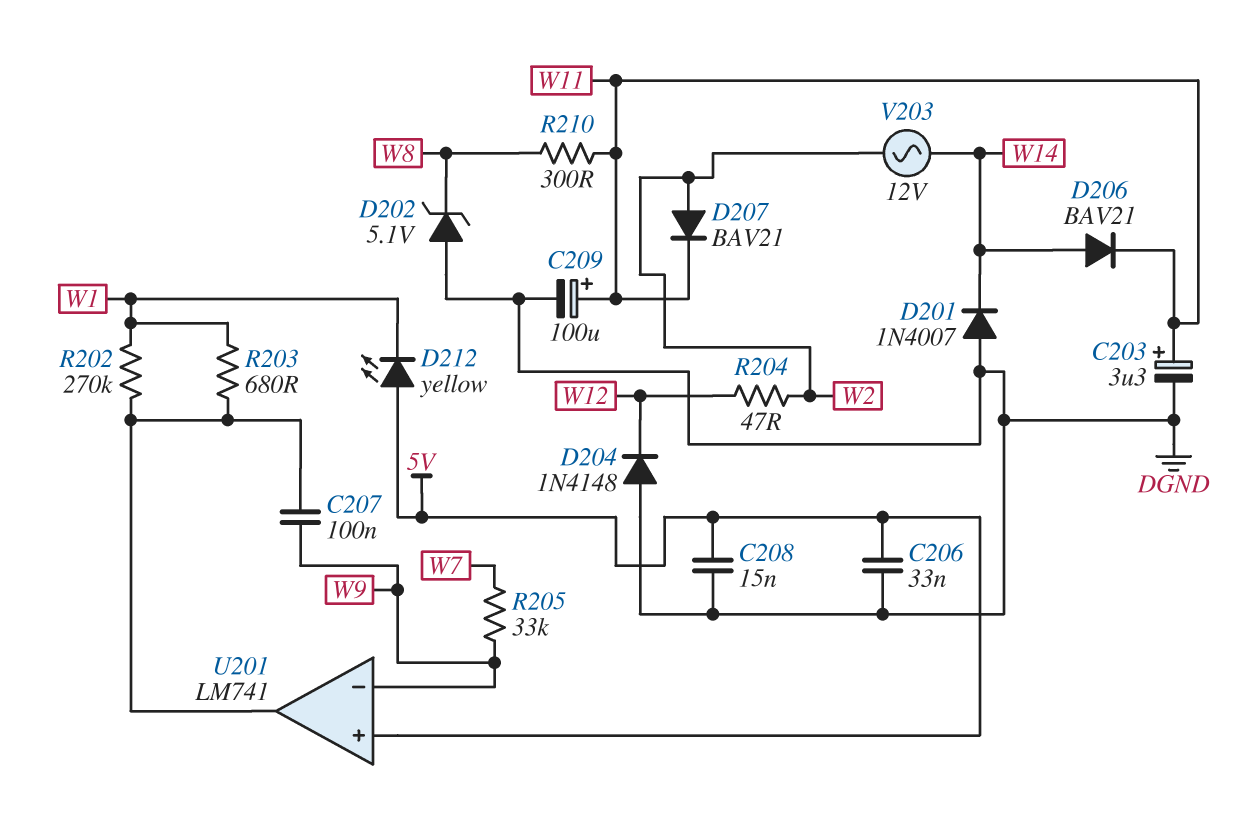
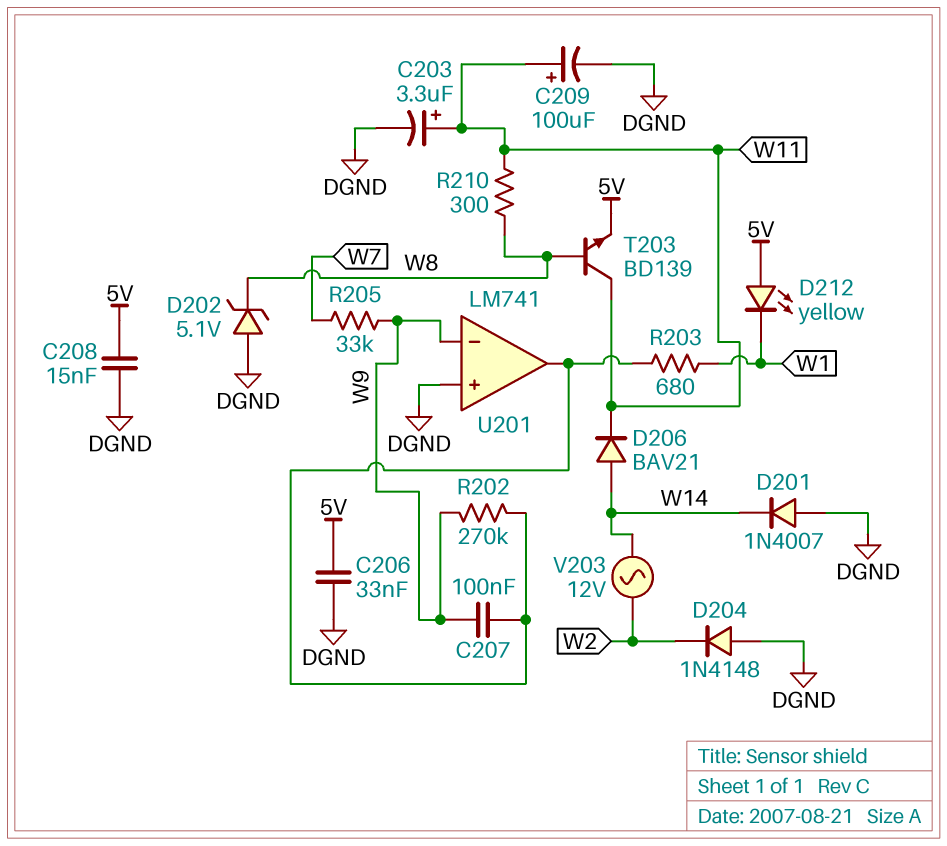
D204: diode 1N4148 (A DGND, K W12) -> diode 1N4148 (A DGND, K W2)
D207: diode BAV21 (A W2, K W11) -> none
R202: 270k (U201/out, W1) -> 270k (U201/out, W9)
R204: 47 (W2, W12) -> none
T203: none -> NPN BD139 (B W8, C W11, E 5V)
U201 pin in+: 5V -> DGND

